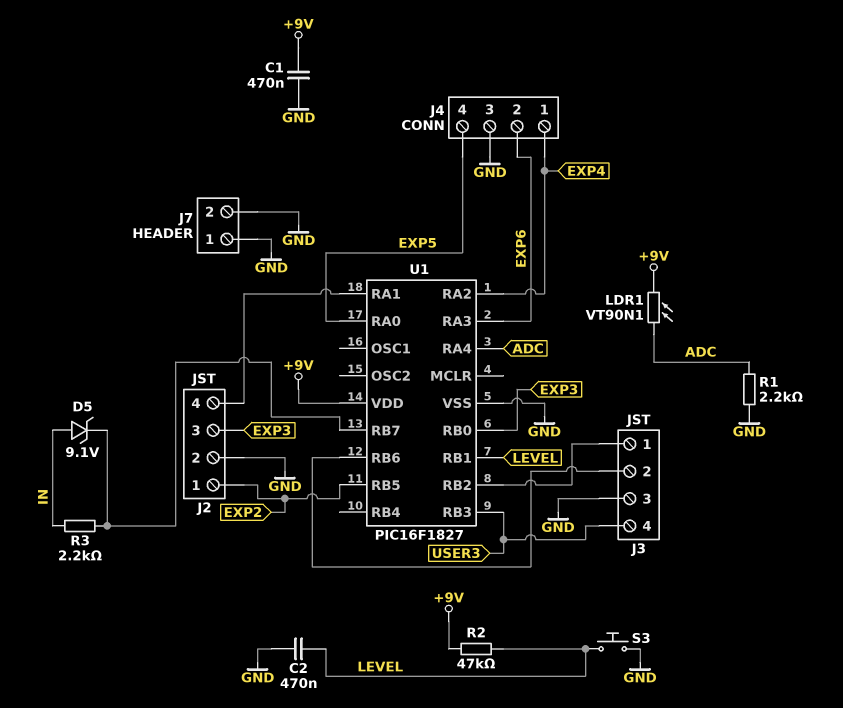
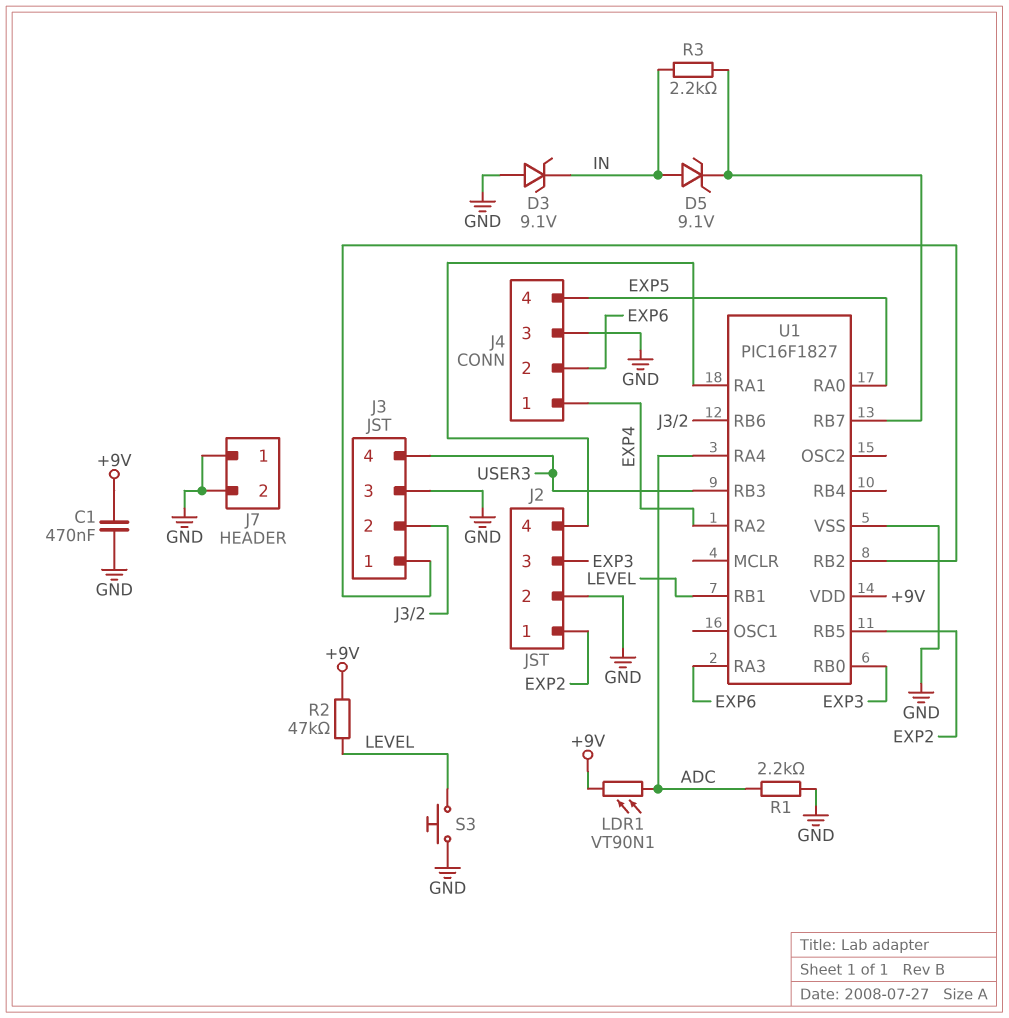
C2: 470nF (GND, LEVEL) -> none
D3: none -> zener 9.1V (A GND, K IN)

